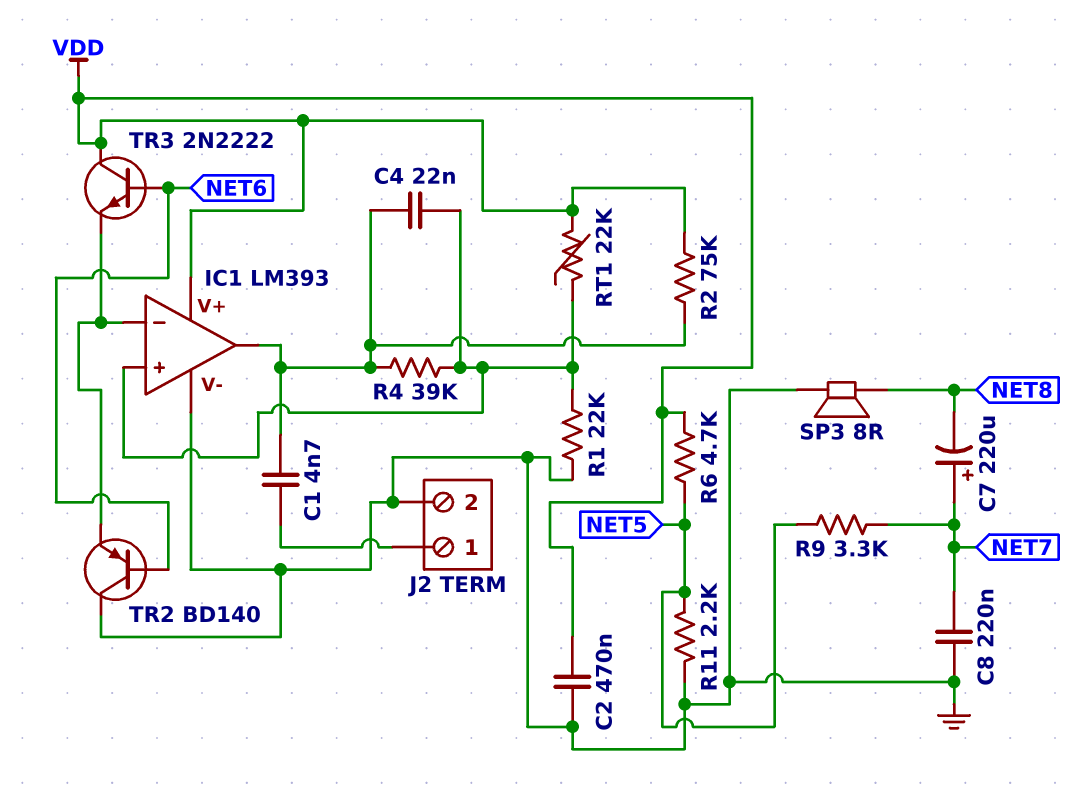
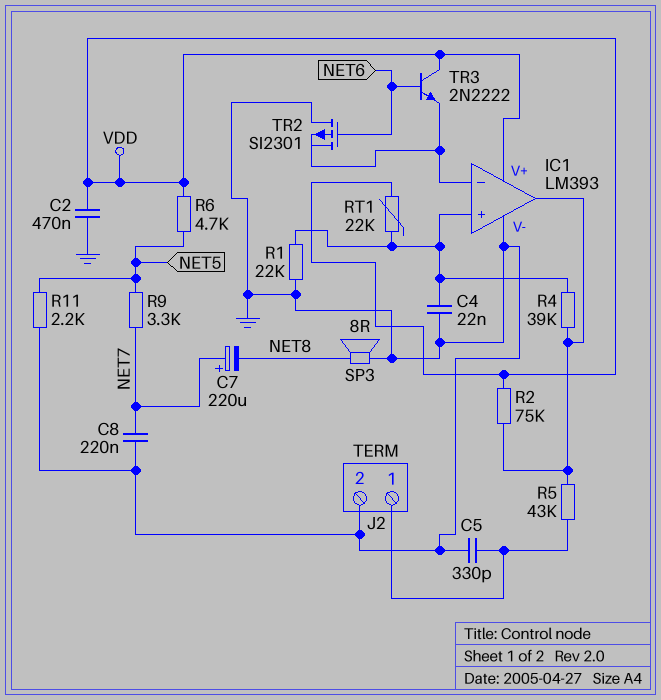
C1: 4.7nF (IC1/out, J2/1) -> none
C4: 22nF (IC1/in+, IC1/out) -> 22nF (GND, IC1/in+)
C5: none -> 330pF (GND, J2/1)
R5: none -> 43k (IC1/out, J2/1)
TR2: PNP BD140 (B NET6, C GND, E IC1/in-) -> PMOS SI2301 (G NET6, D GND, S IC1/in-)

